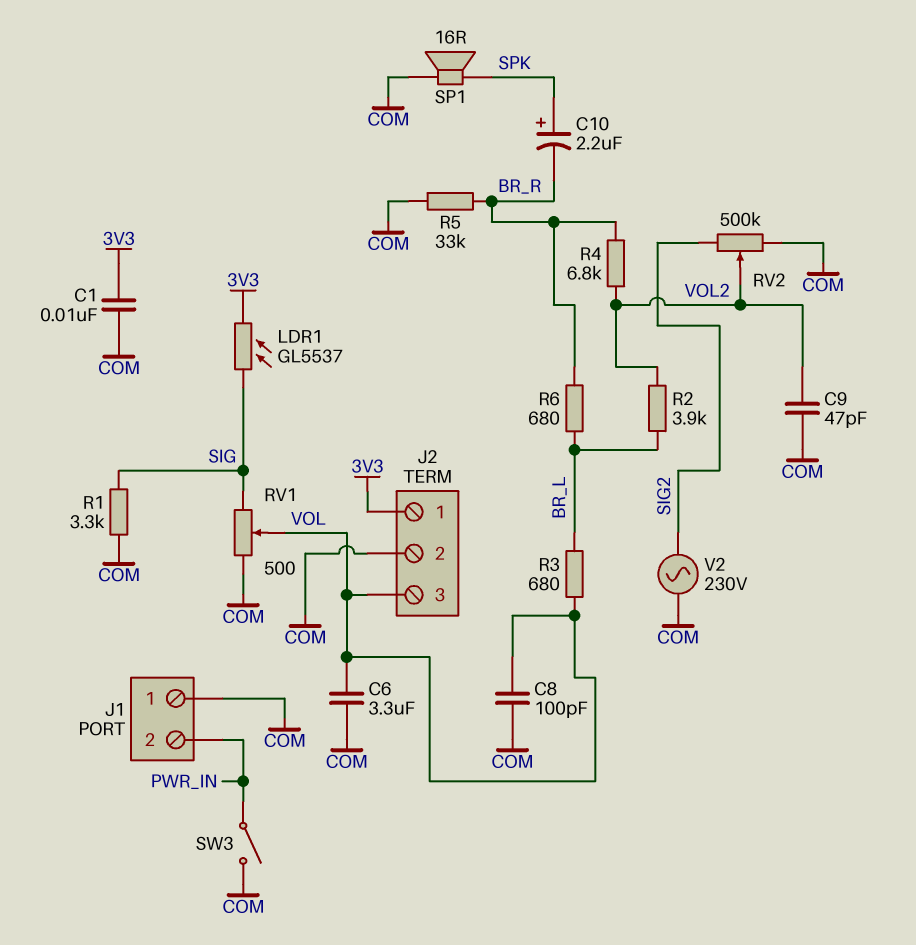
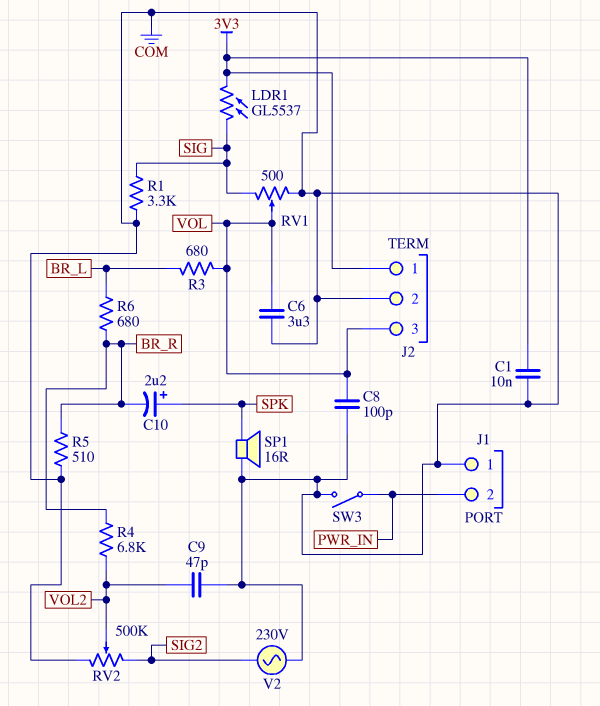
R2: 3.9k (BR_L, VOL2) -> none
R5: 33k (BR_R, COM) -> 510 (BR_R, COM)

